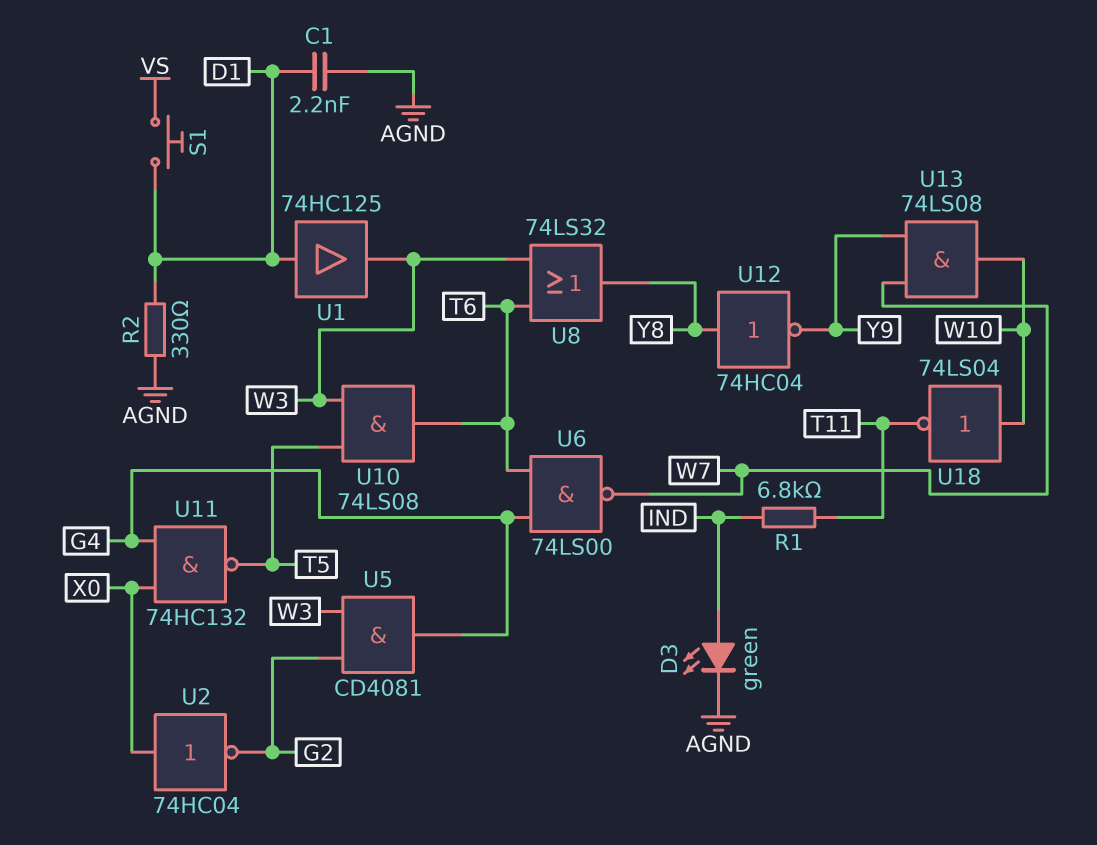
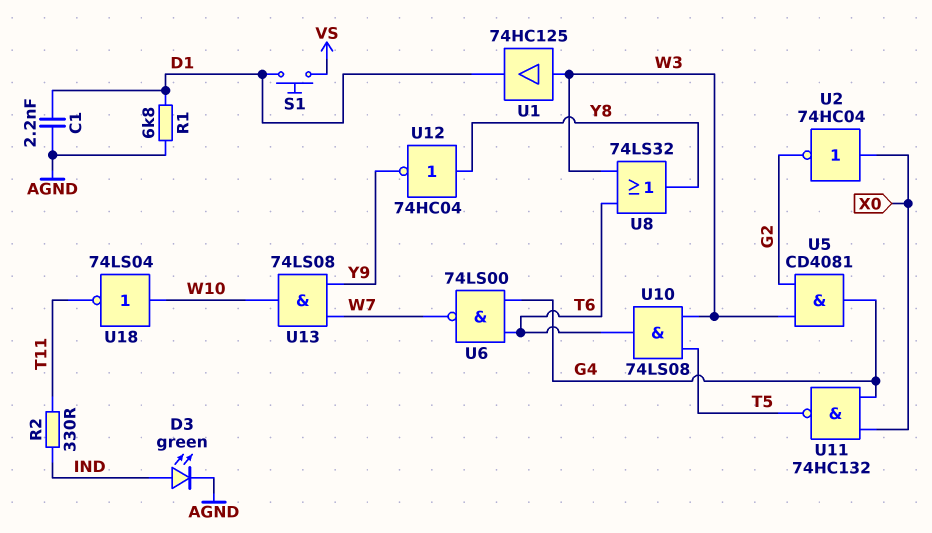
R1: 6.8k (IND, T11) -> 6.8k (AGND, D1)
R2: 330 (AGND, D1) -> 330 (IND, T11)
U1: buffer 74HC125 (in D1, out W3) -> buffer 74HC125 (in W3, out D1)

